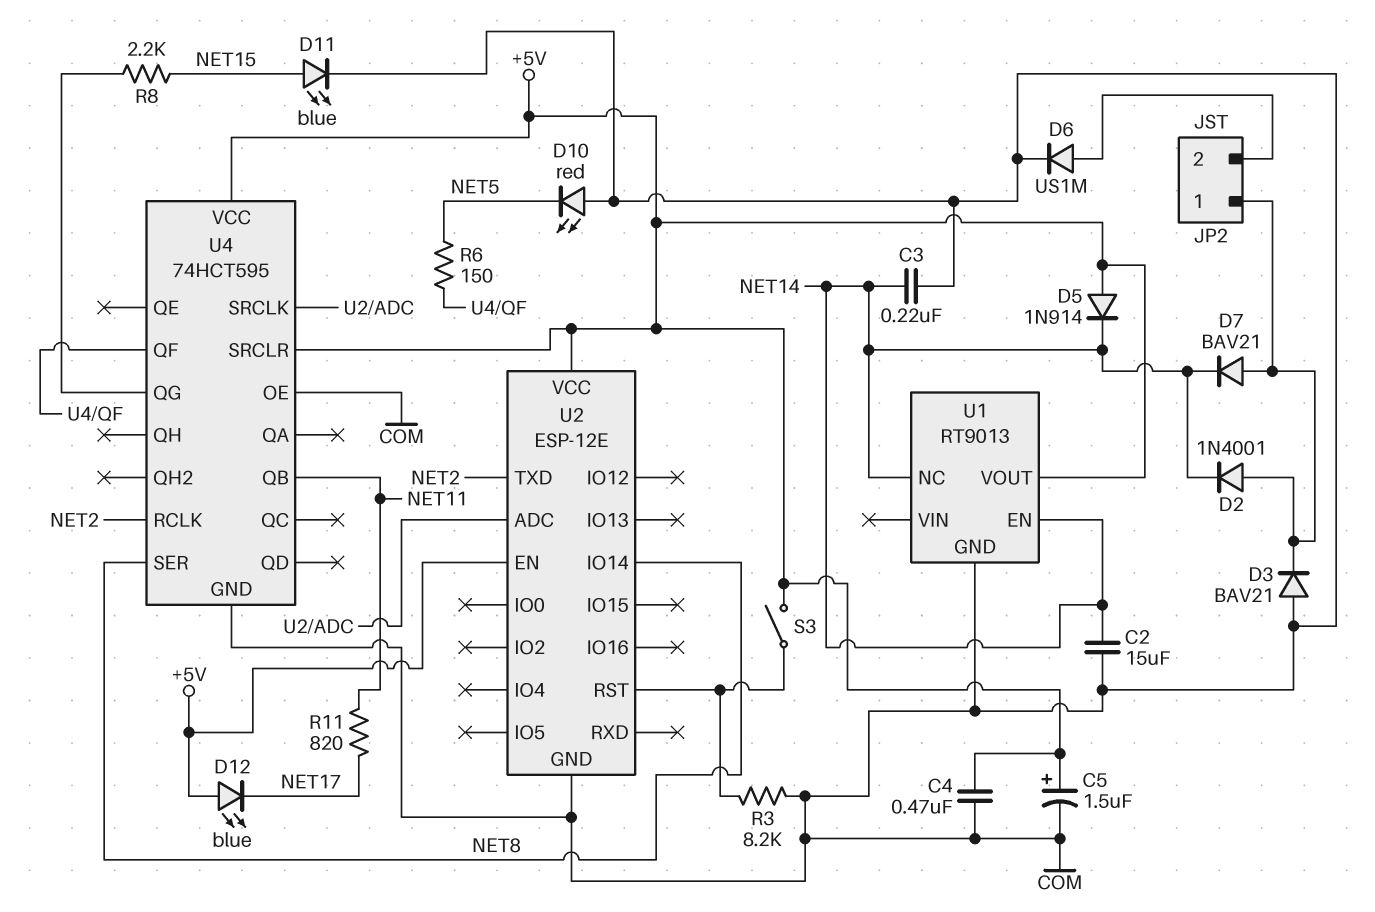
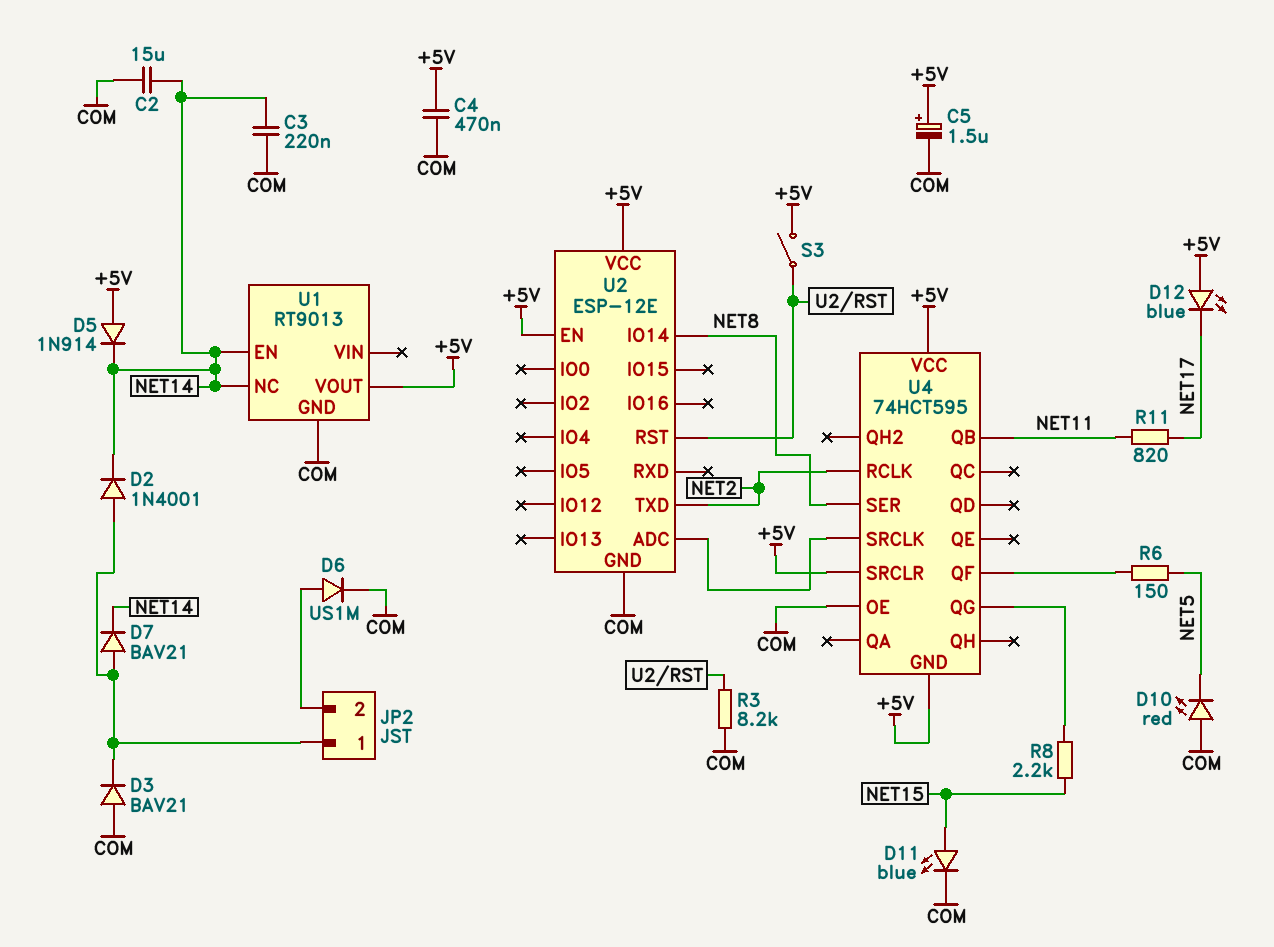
U4 pin GND: COM -> +5V

